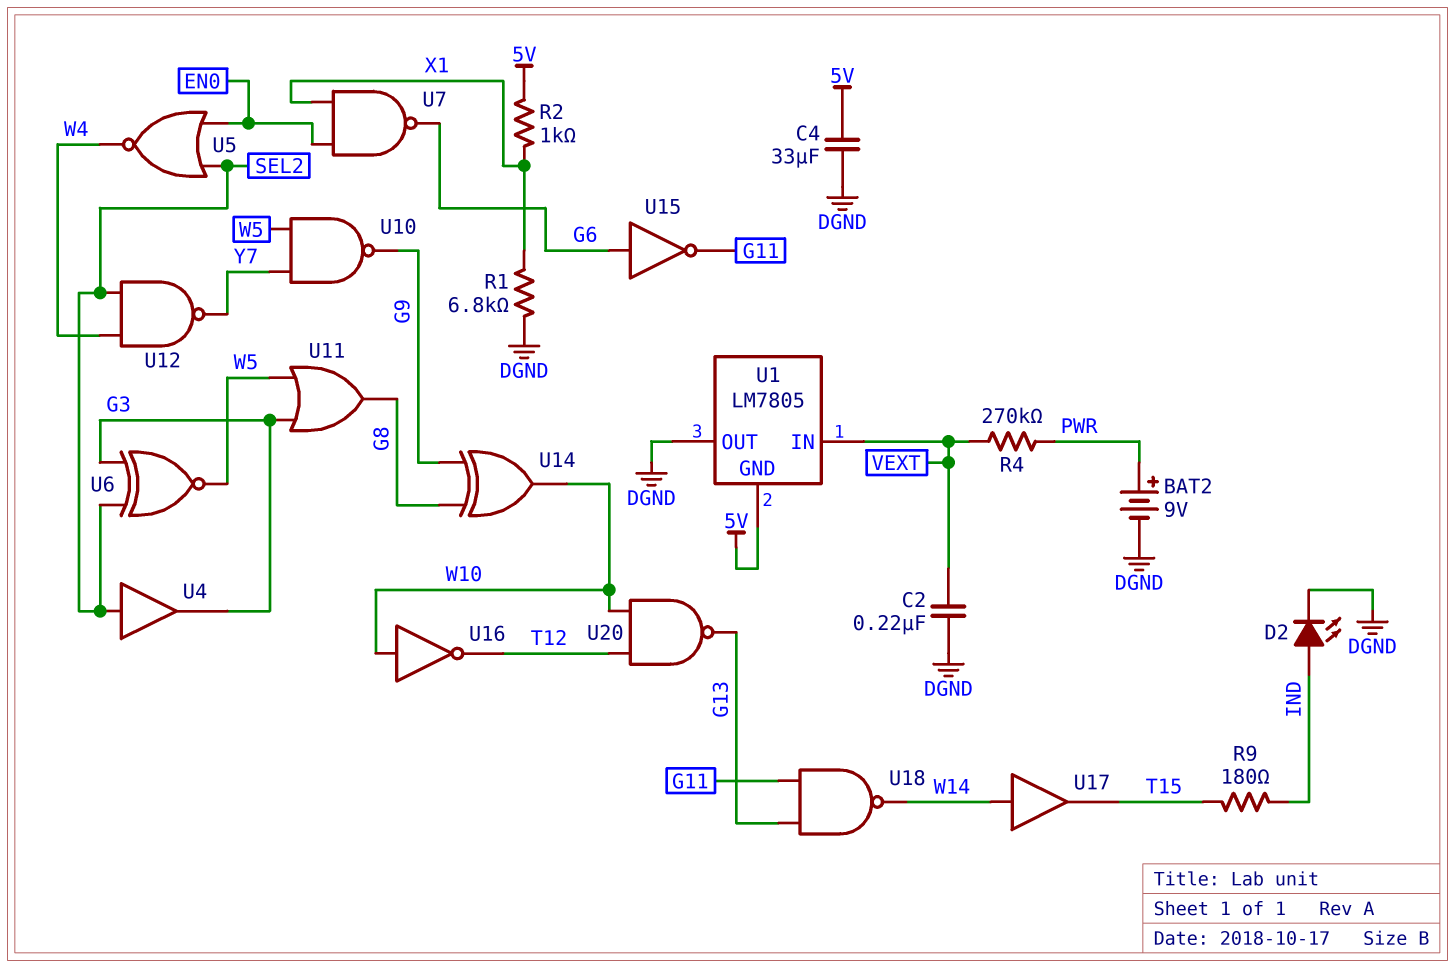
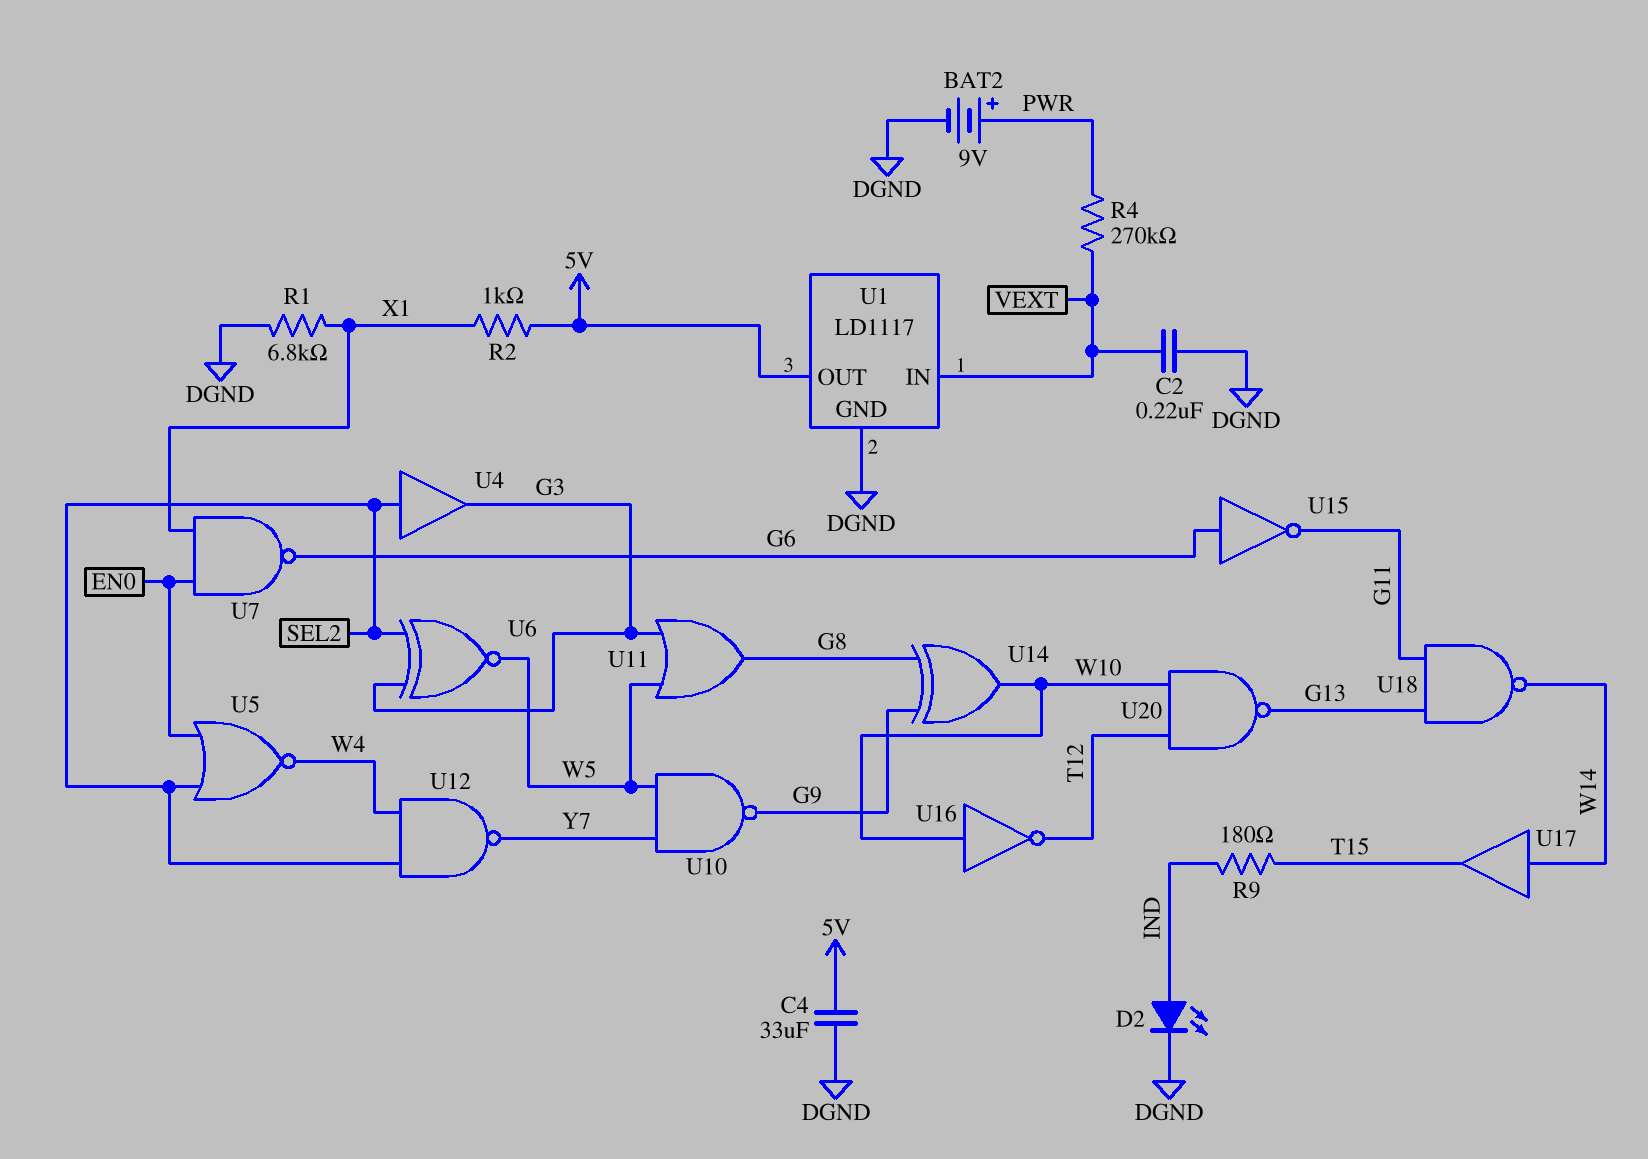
U1: LM7805 -> LD1117
U1 pin GND: 5V -> DGND
U1 pin OUT: DGND -> 5V

